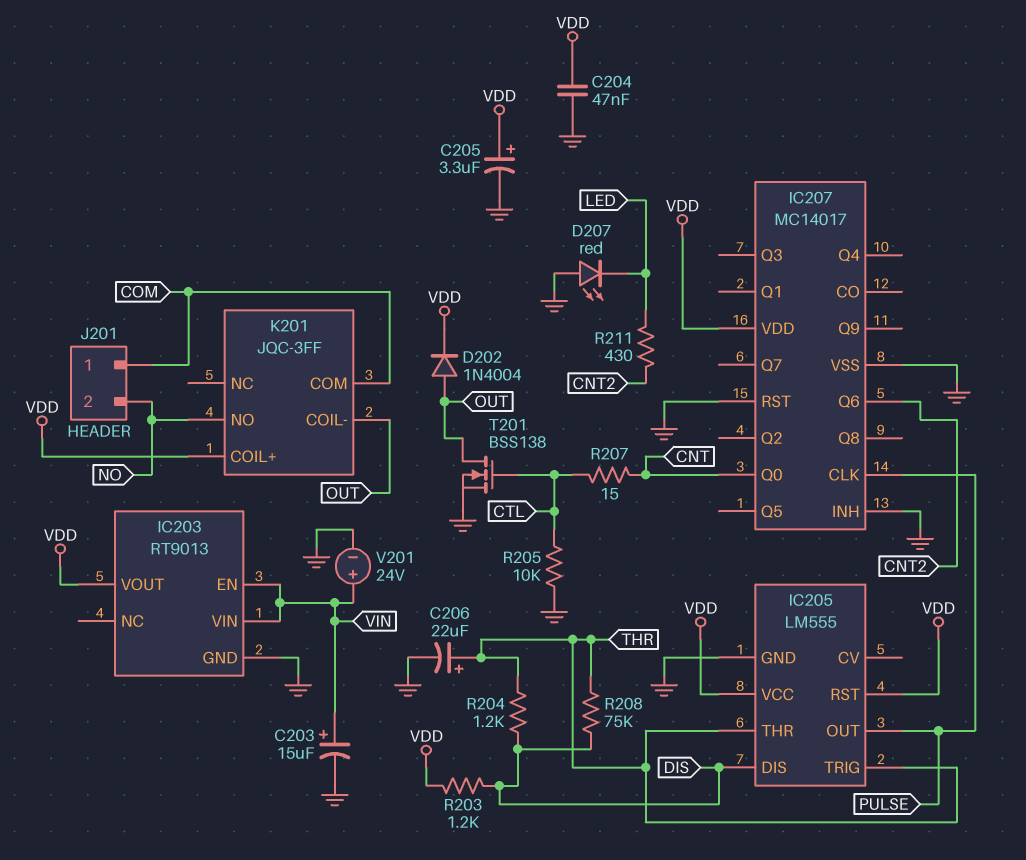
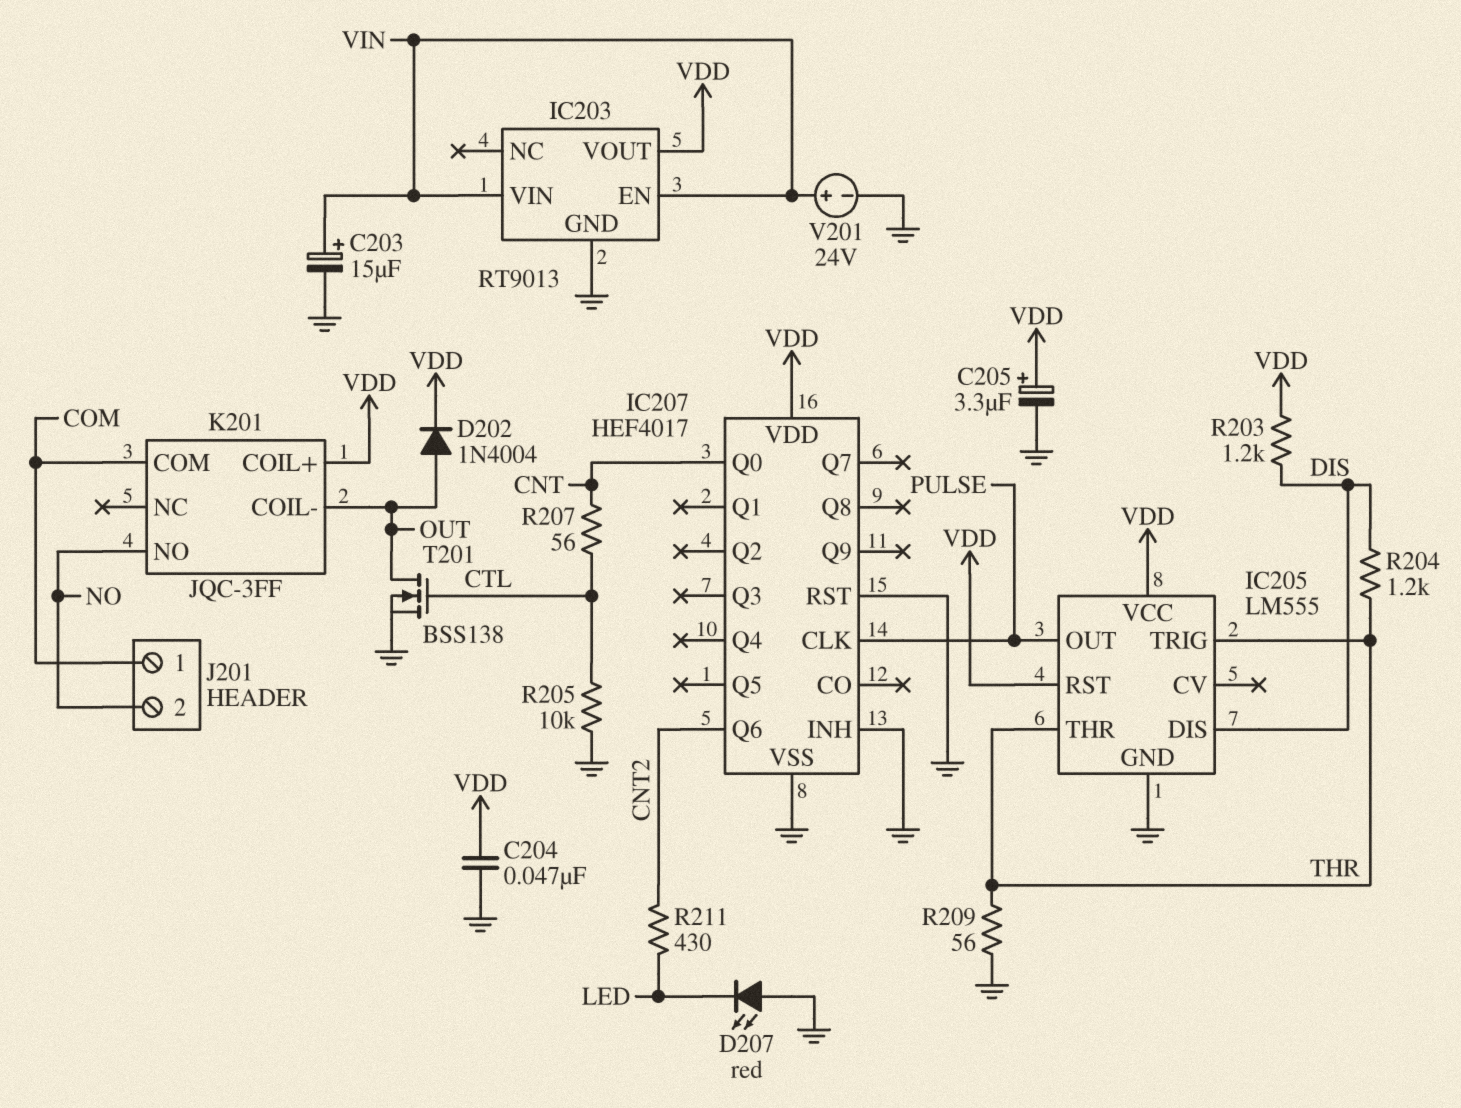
C206: 22uF (plus THR, minus GND) -> none
IC207: MC14017 -> HEF4017
R207: 15 (CNT, CTL) -> 56 (CNT, CTL)
R208: 75k (DIS, THR) -> none
R209: none -> 56 (GND, THR)

